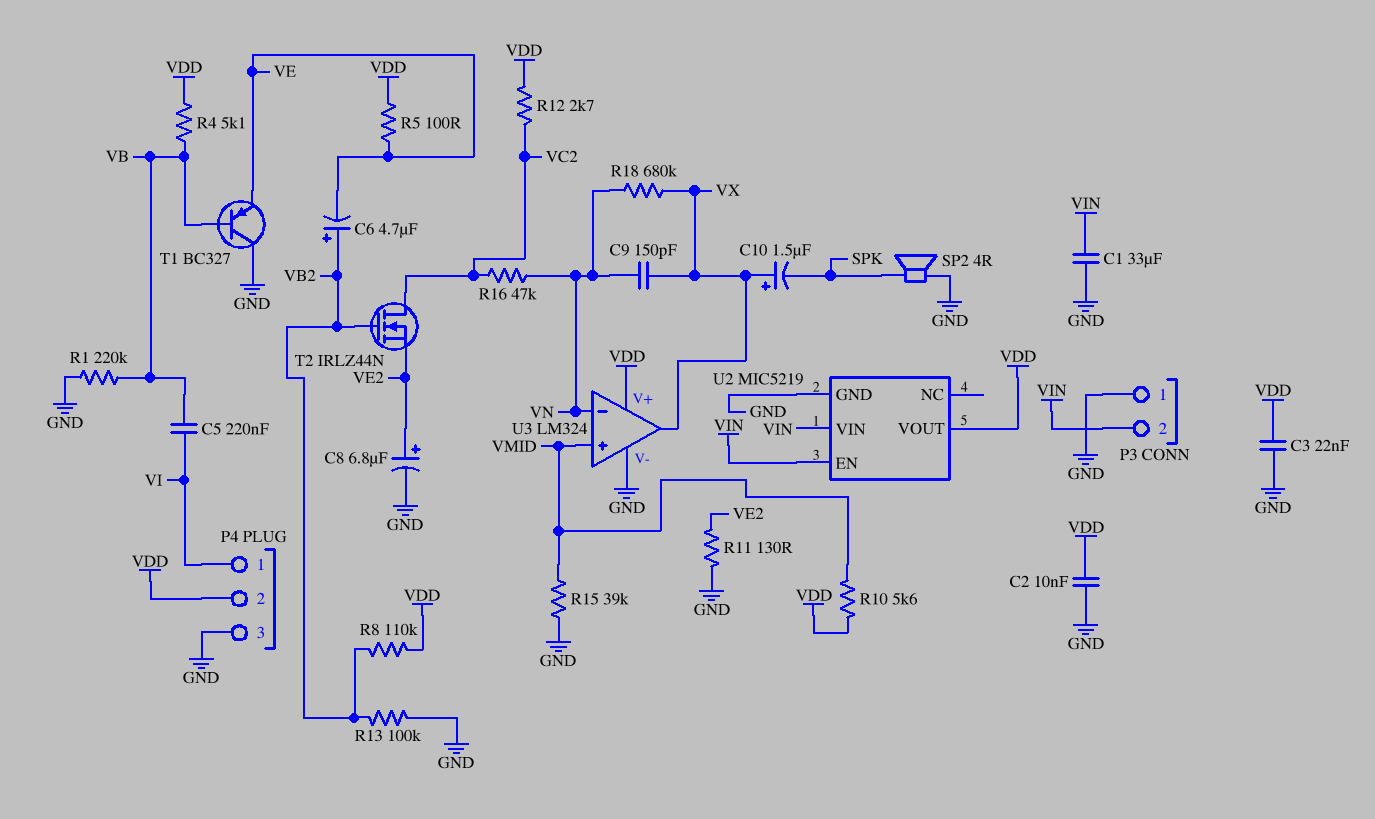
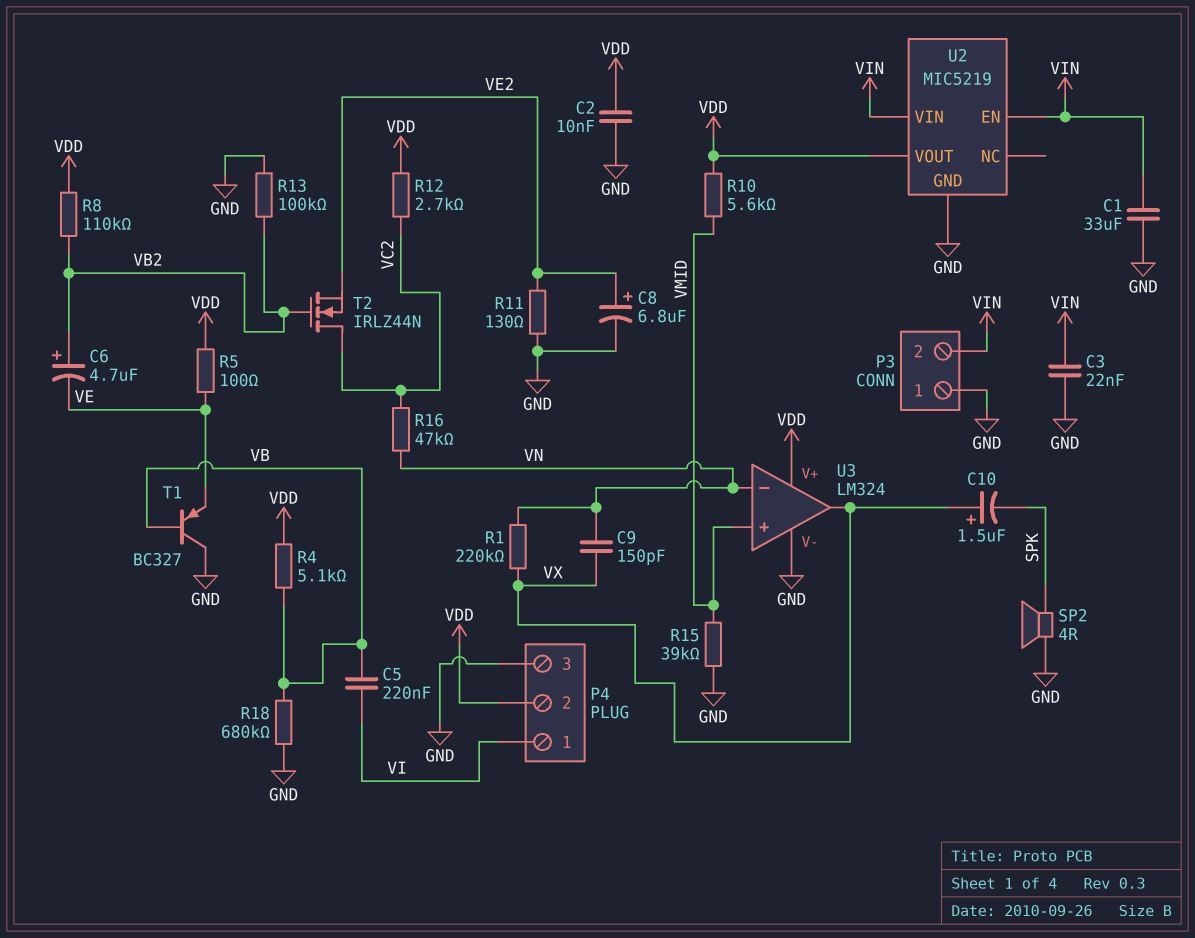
C3: 22nF (GND, VDD) -> 22nF (GND, VIN)
R1: 220k (GND, VB) -> 220k (VN, VX)
R18: 680k (VN, VX) -> 680k (GND, VB)

